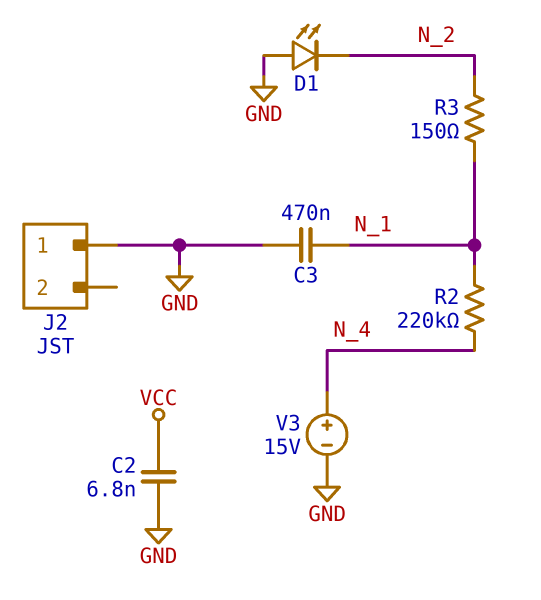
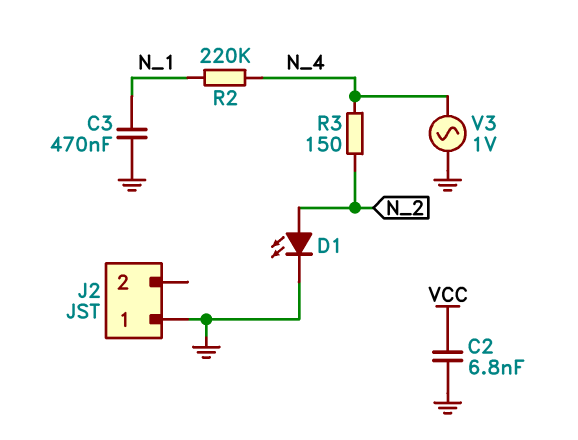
D1: LED (A GND, K N_2) -> LED (A N_2, K GND)
R3: 150 (N_1, N_2) -> 150 (N_2, N_4)
V3: 15V (plus N_4, minus GND) -> AC 1V (GND, N_4)

